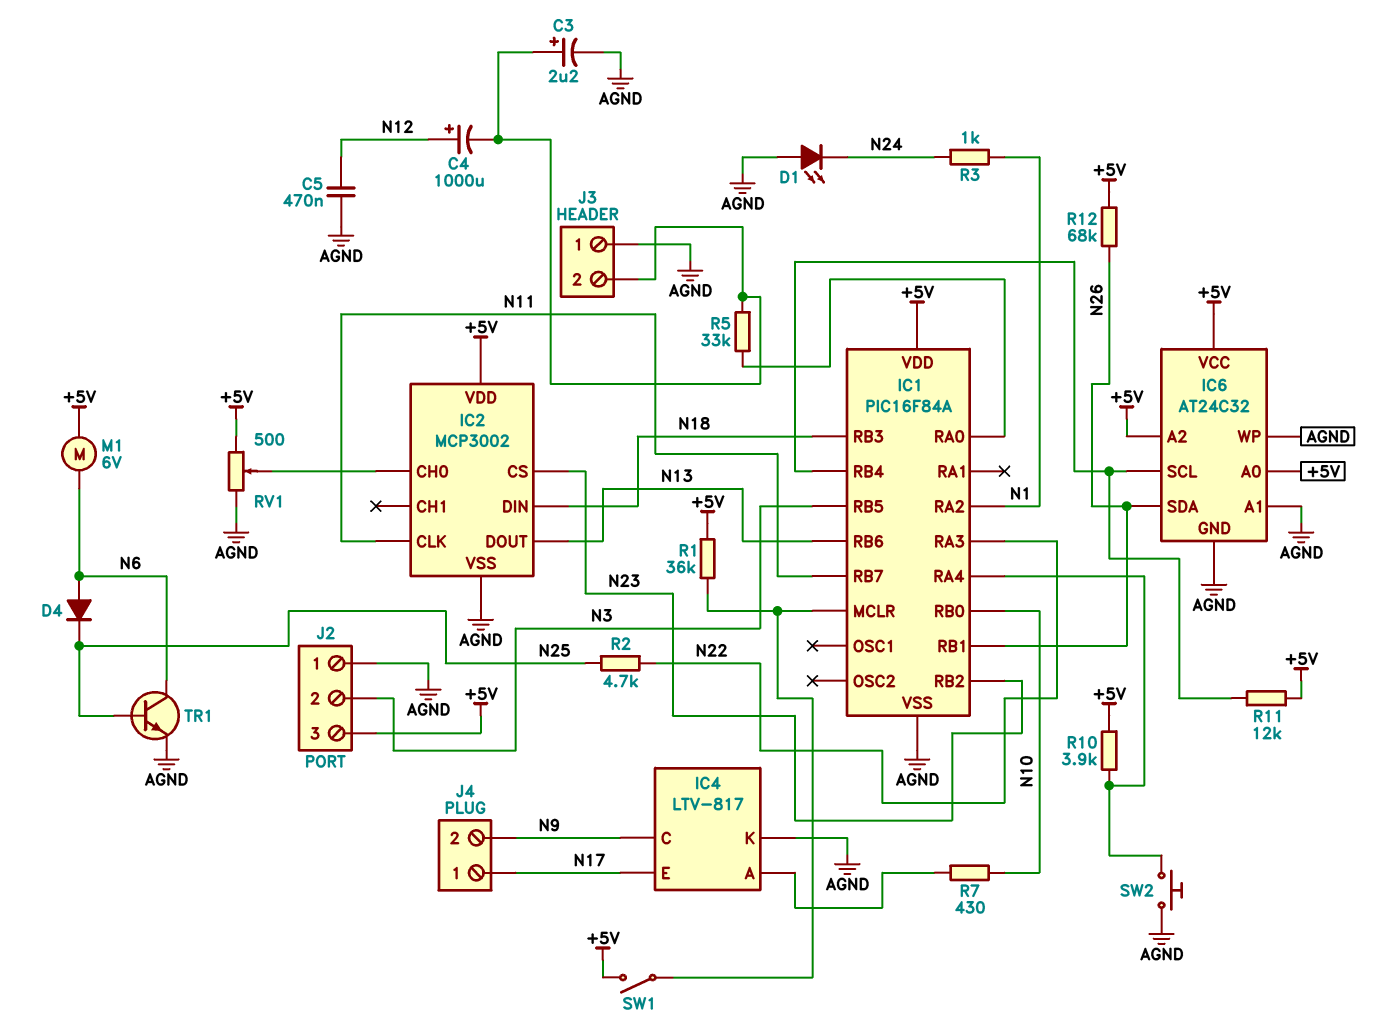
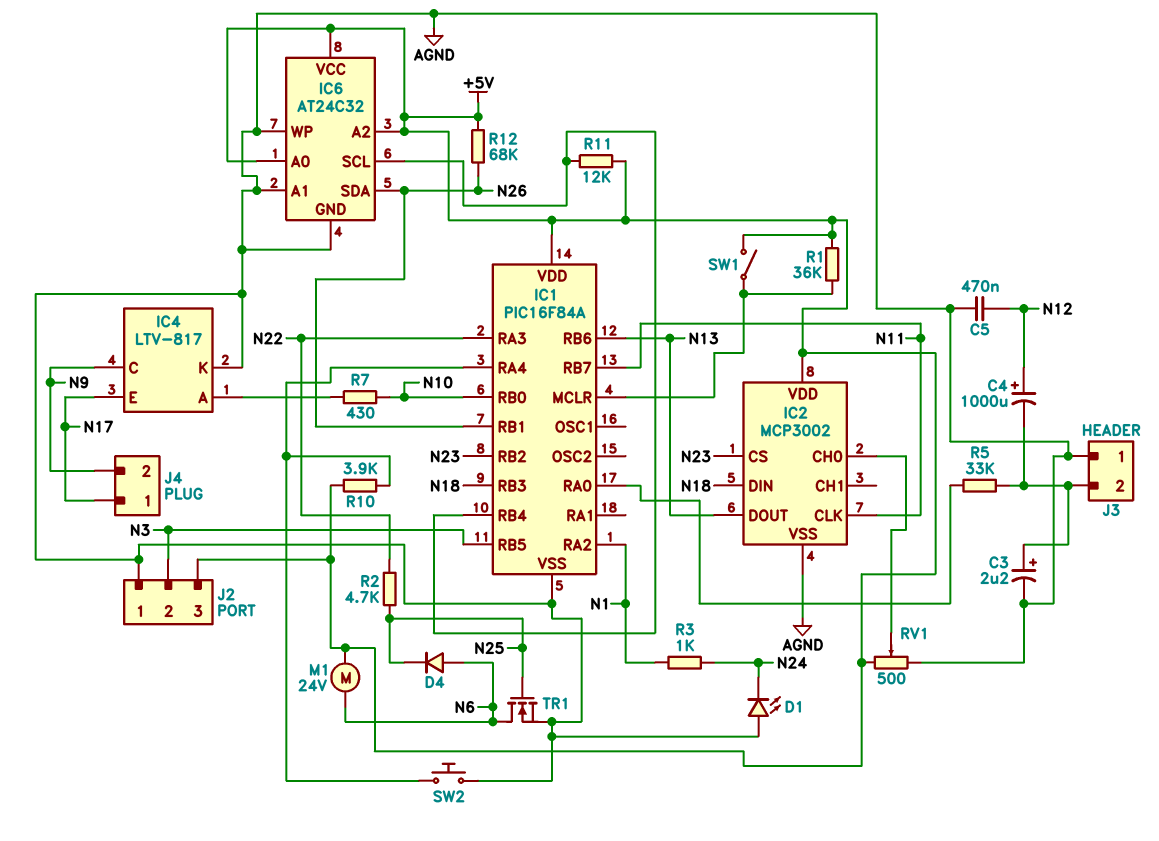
M1: motor 6V (+5V, N6) -> motor 24V (+5V, N6)
TR1: NPN (B N25, C N6, E AGND) -> NMOS (G N25, D N6, S AGND)

